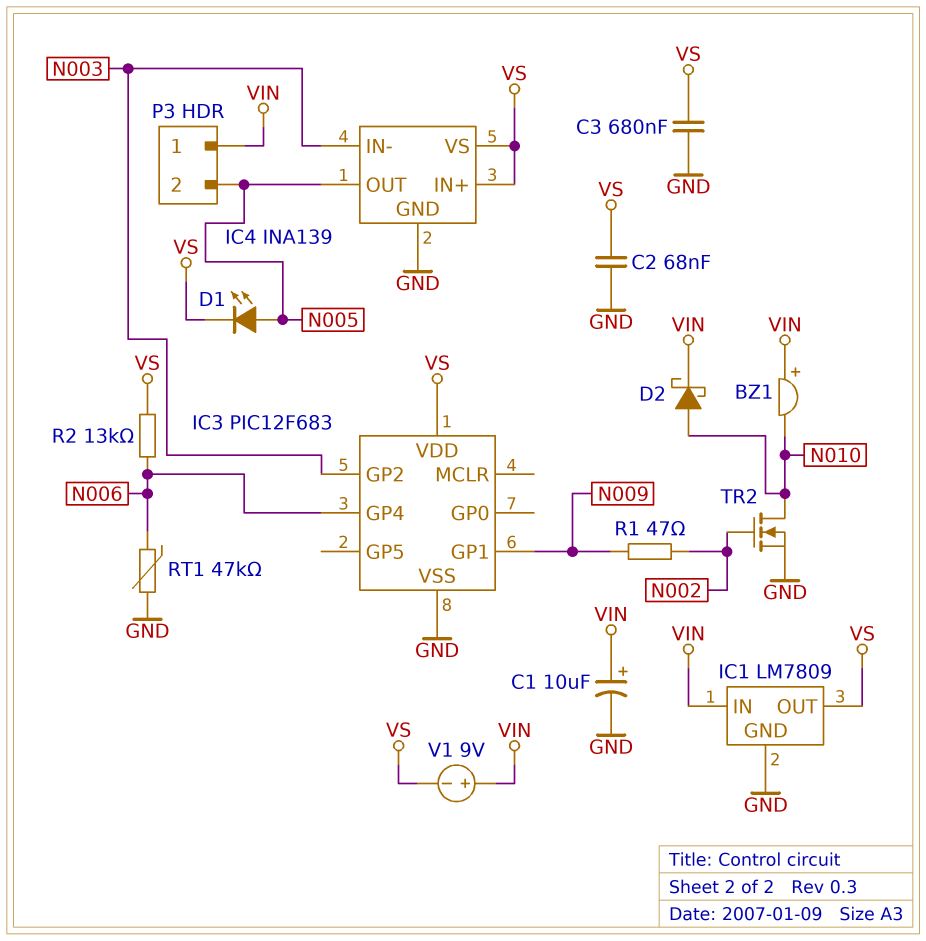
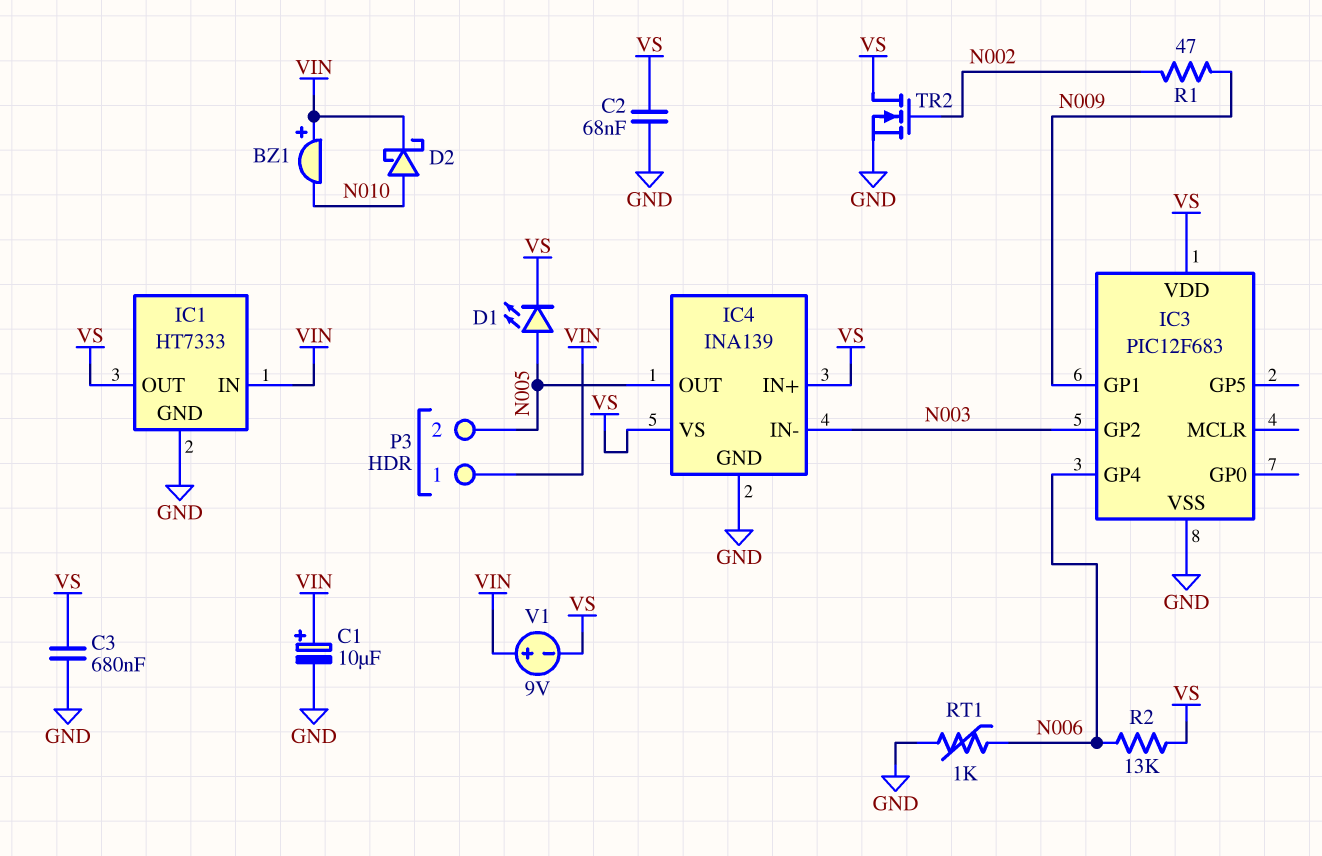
IC1: LM7809 -> HT7333
RT1: 47k (GND, N006) -> 1k (GND, N006)
TR2: NMOS (G N002, D N010, S GND) -> NMOS (G N002, D VS, S GND)

